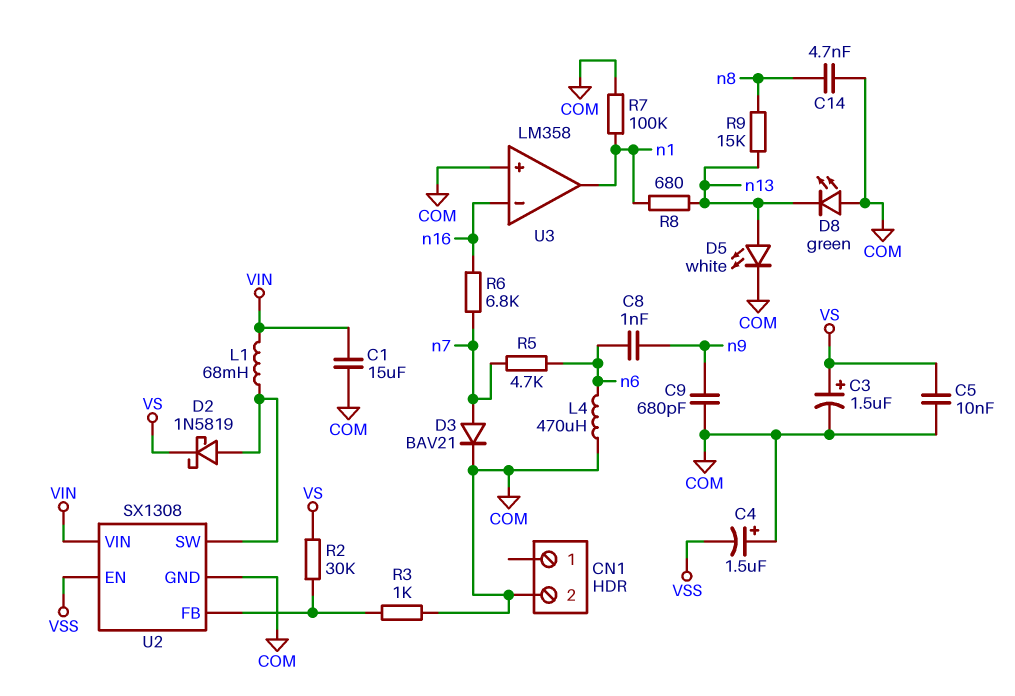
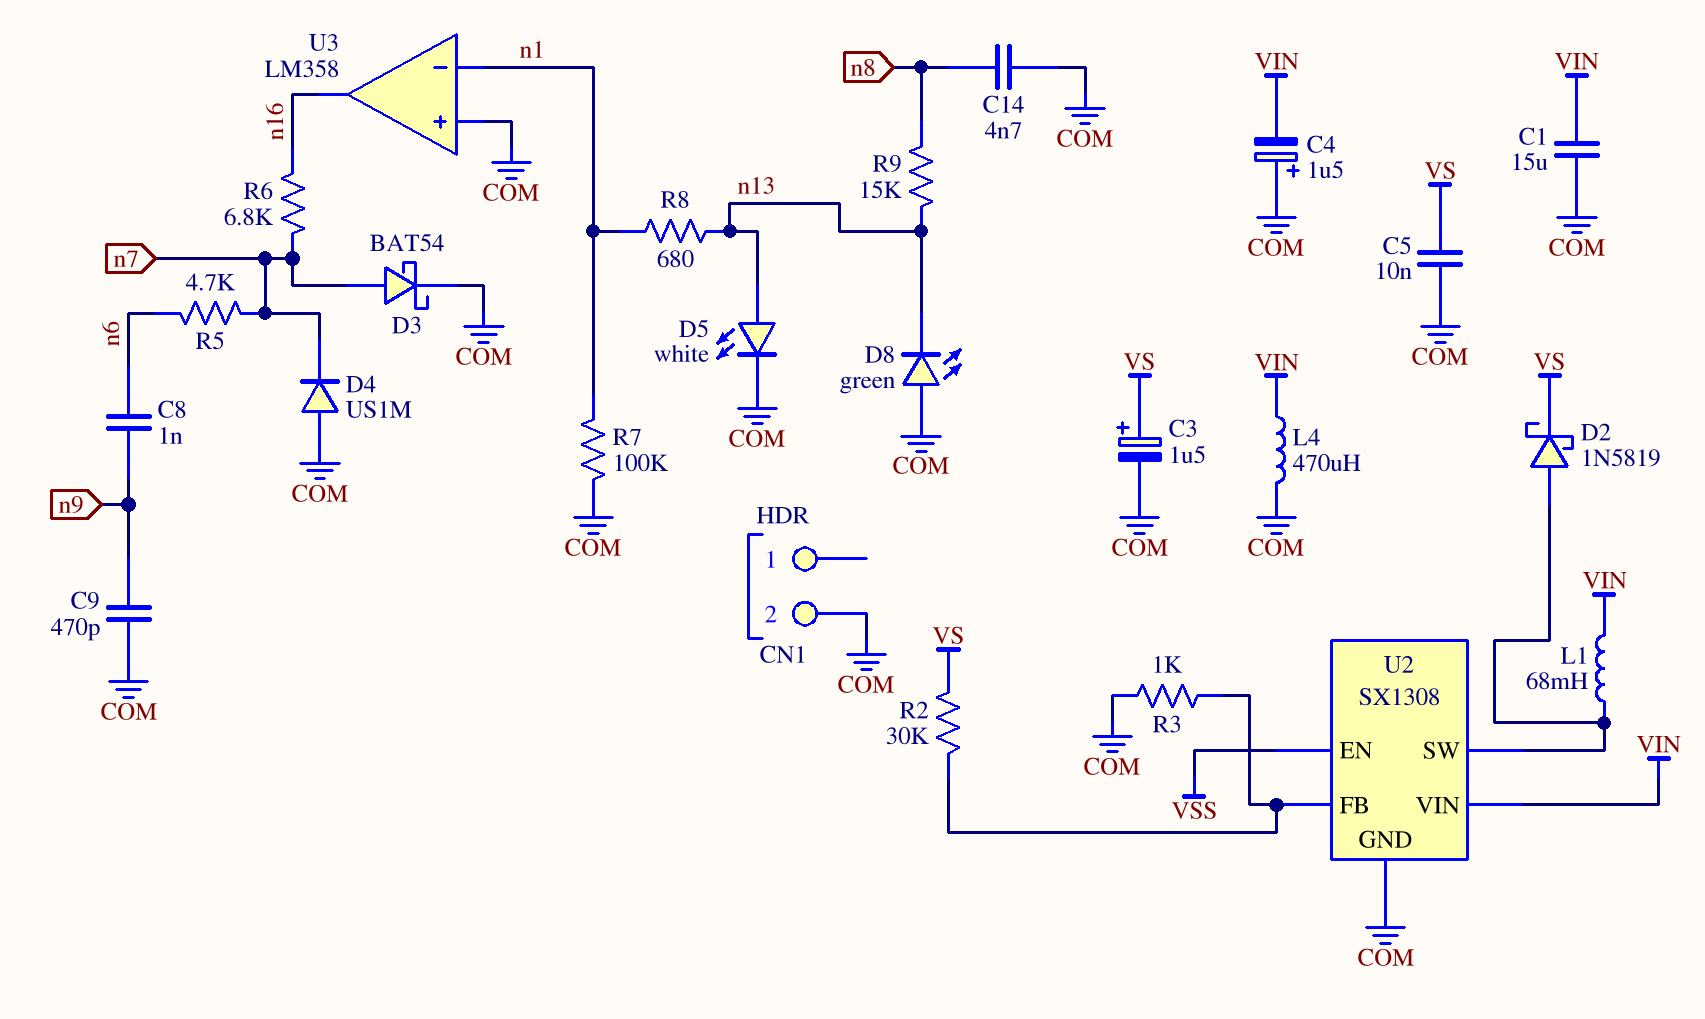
C4: 1.5uF (plus COM, minus VSS) -> 1.5uF (plus COM, minus VIN)
C9: 680pF (COM, n9) -> 470pF (COM, n9)
D3: diode BAV21 (A n7, K COM) -> schottky BAT54 (A n7, K COM)
D4: none -> diode US1M (A COM, K n7)
L4: 470uH (COM, n6) -> 470uH (COM, VIN)
U3 pin in-: n16 -> n1
U3 pin out: n1 -> n16

